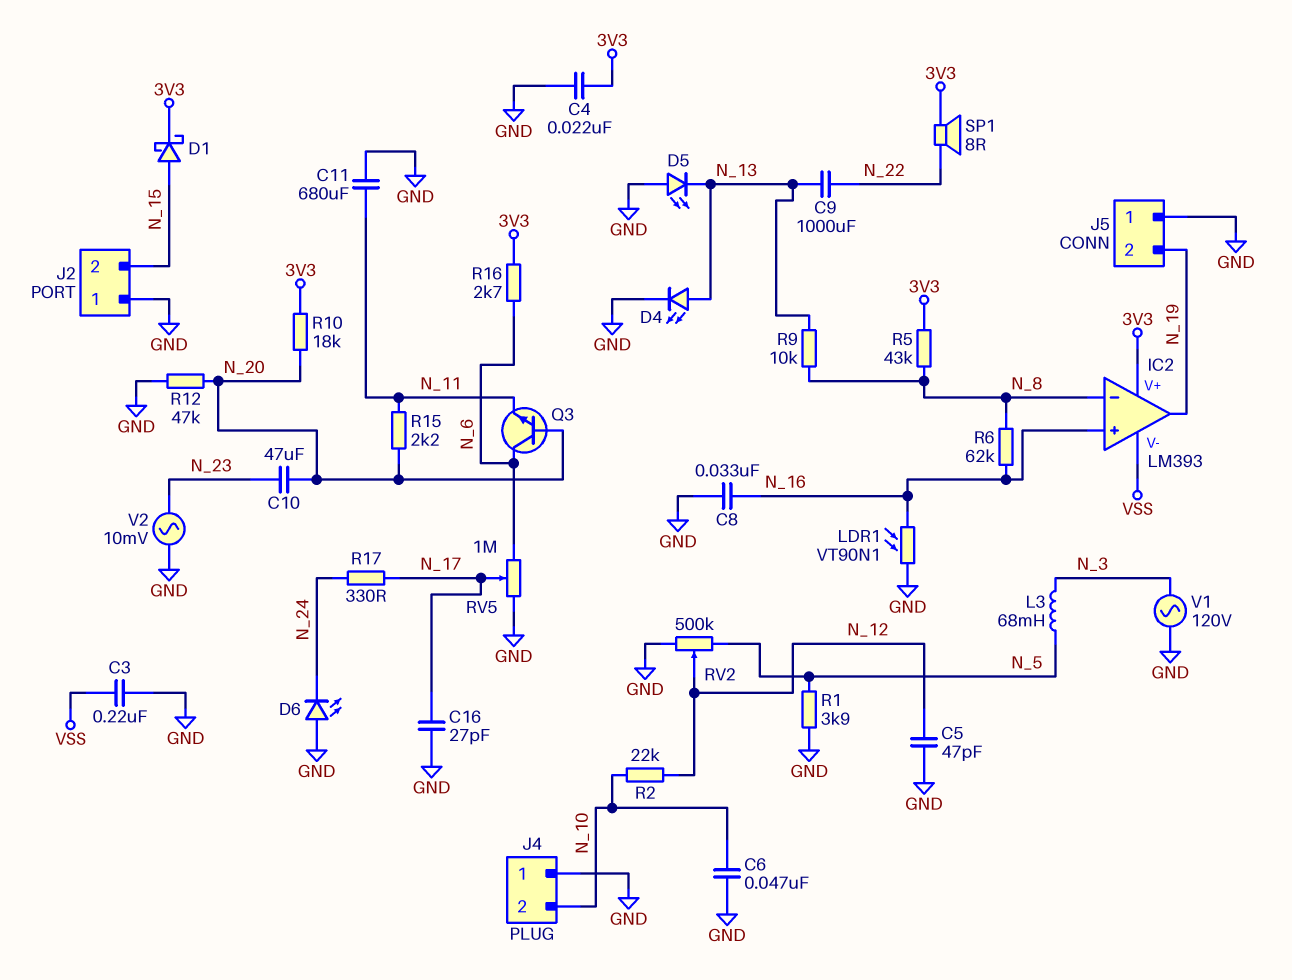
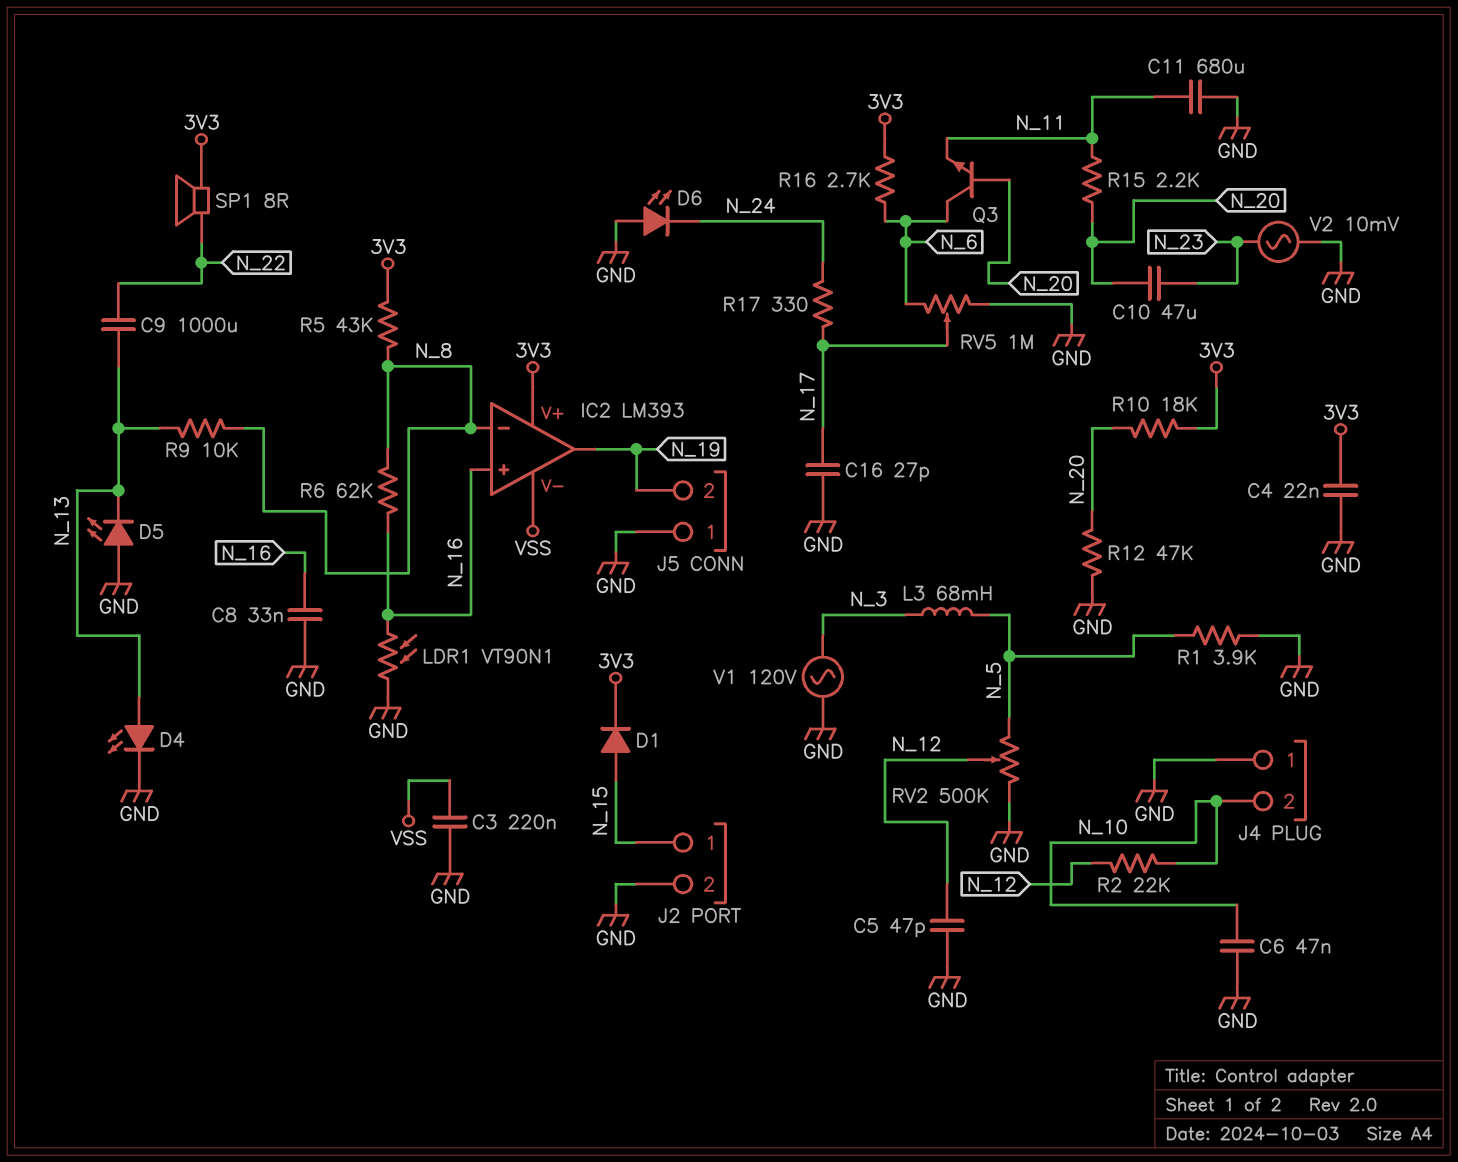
D1: schottky (A N_15, K 3V3) -> diode (A N_15, K 3V3)
J2 pin 1: GND -> N_15
J2 pin 2: N_15 -> GND

